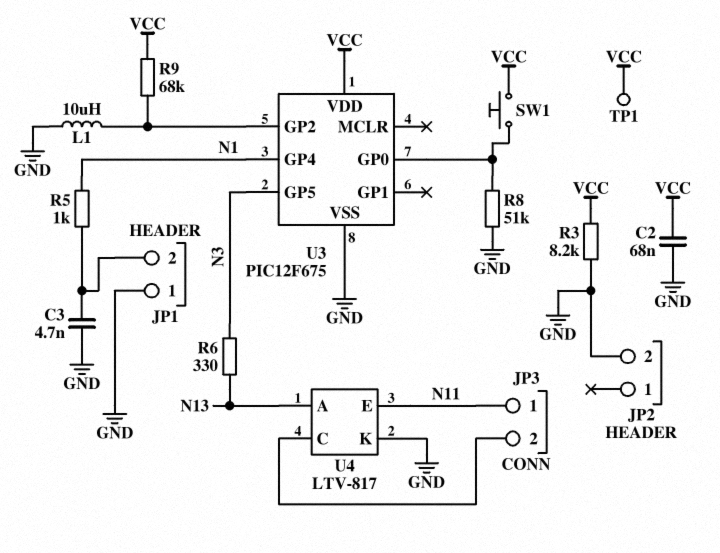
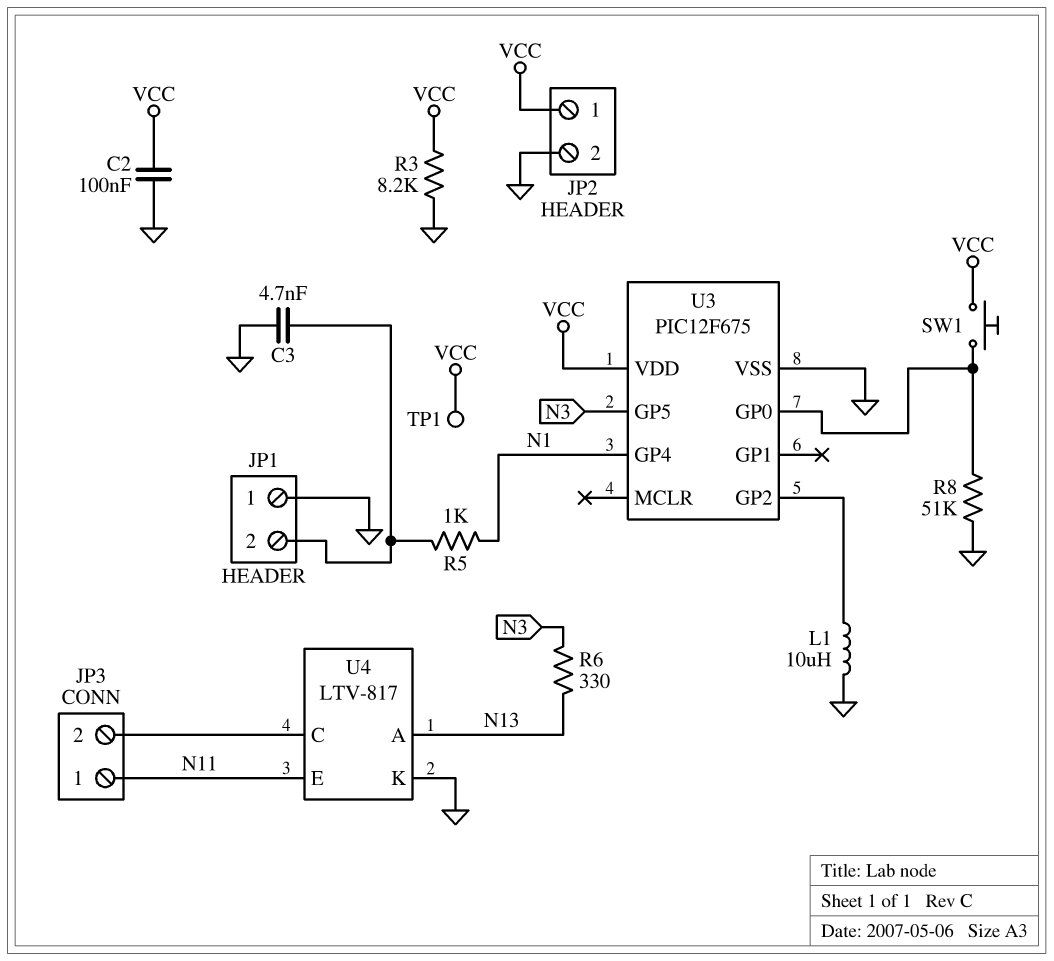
C2: 68nF (GND, VCC) -> 100nF (GND, VCC)
JP2 pin 1: none -> VCC
R9: 68k (U3/GP2, VCC) -> none

